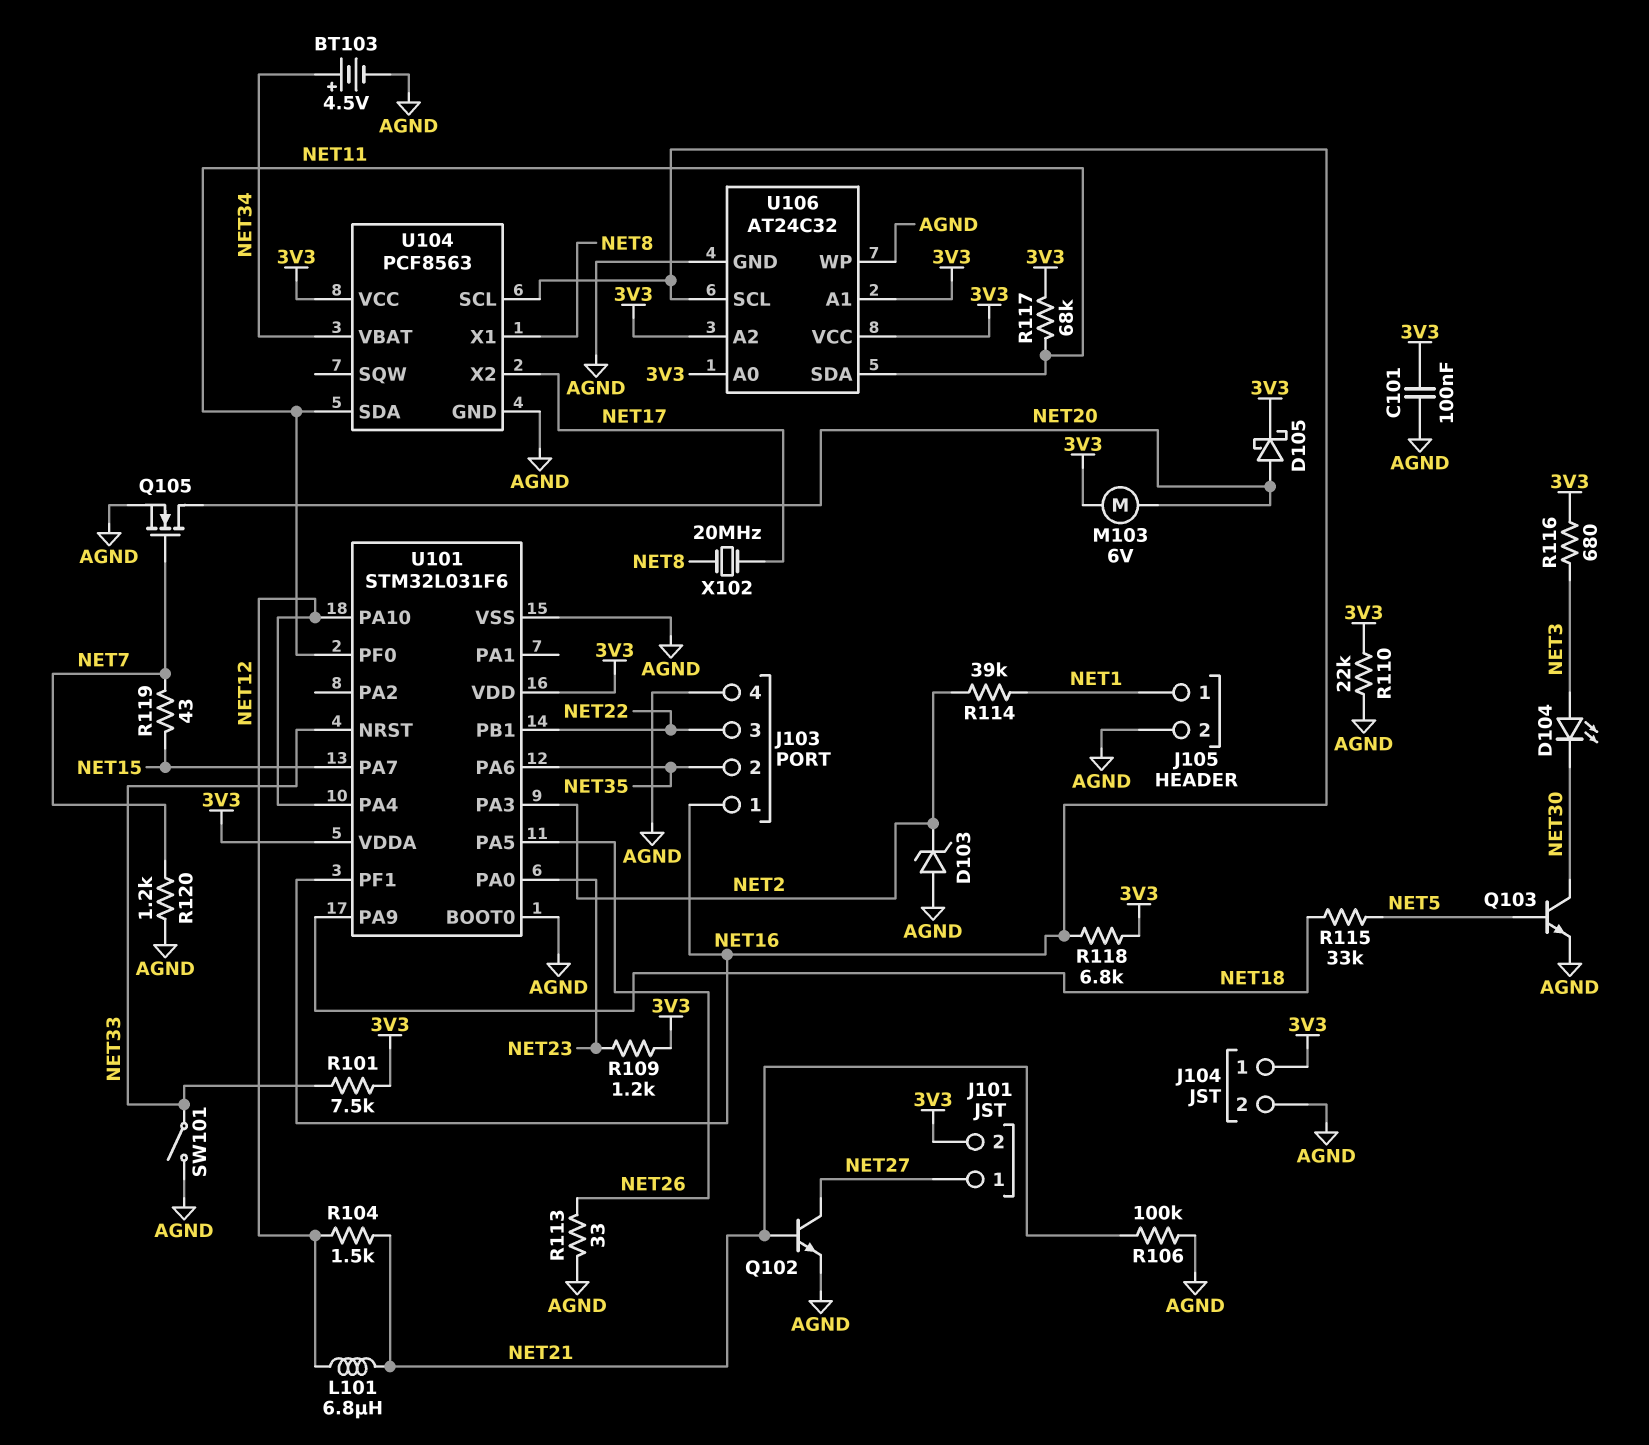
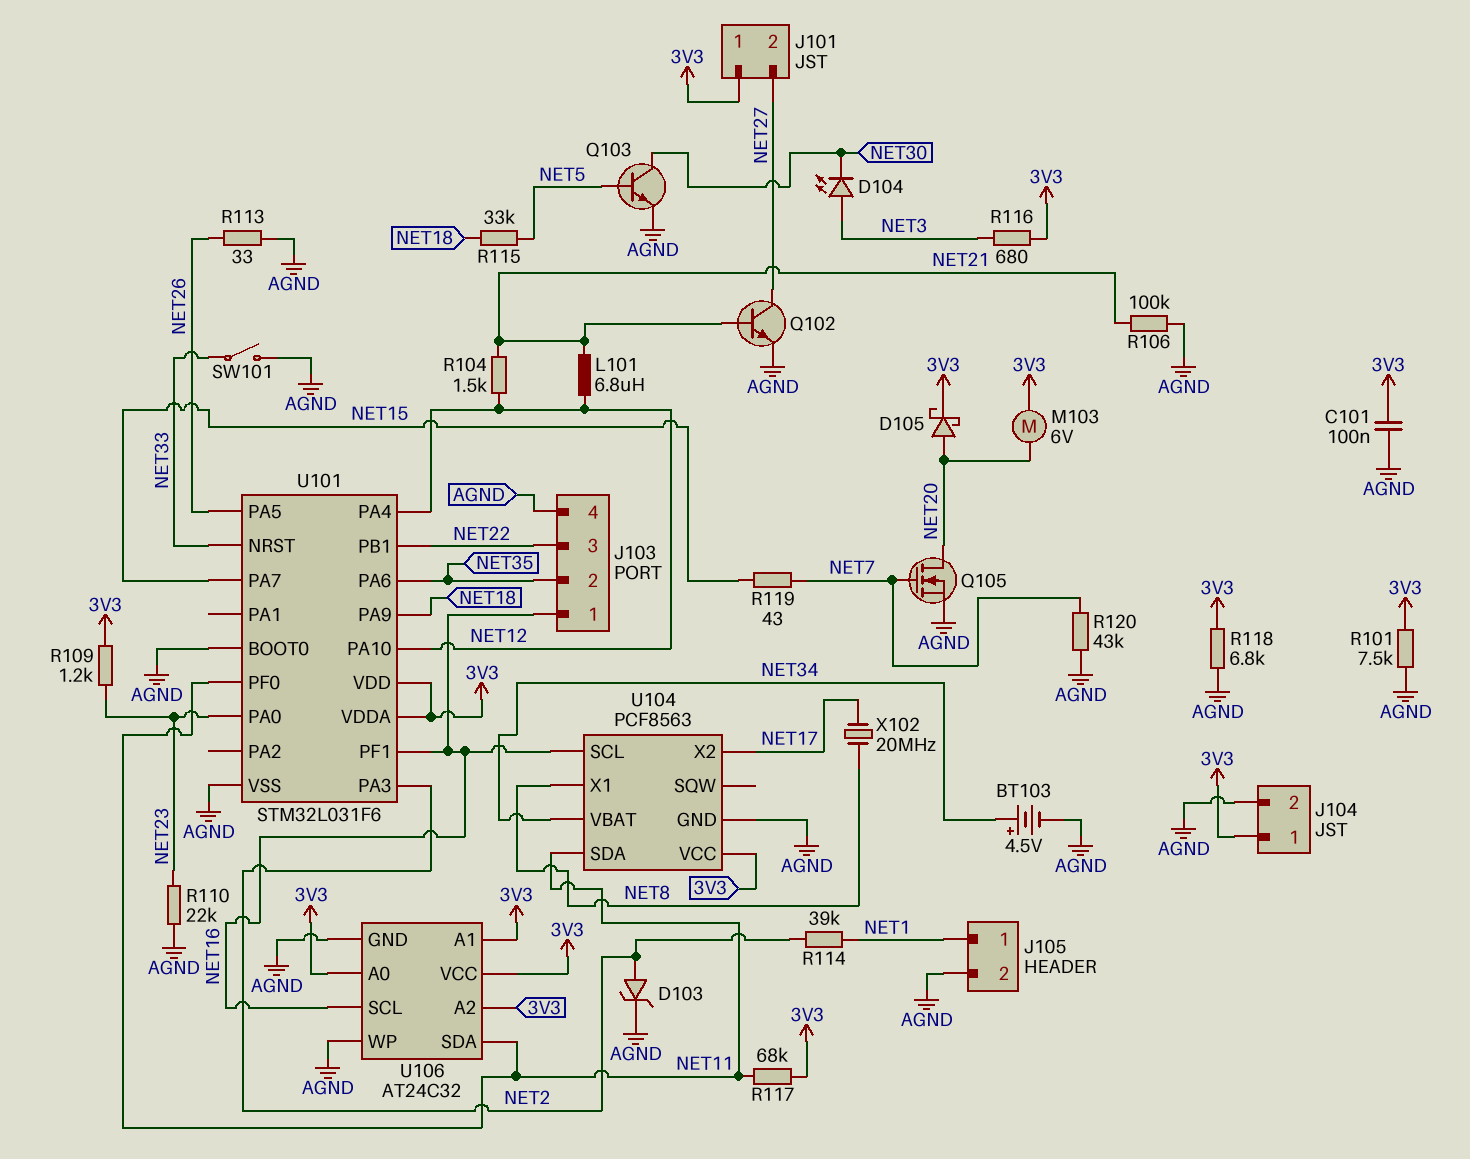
D103: zener (A AGND, K NET2) -> zener (A NET2, K AGND)
J101 pin 1: NET27 -> 3V3
J101 pin 2: 3V3 -> NET27
R101: 7.5k (3V3, NET33) -> 7.5k (3V3, AGND)
R110: 22k (3V3, AGND) -> 22k (AGND, NET23)
R118: 6.8k (3V3, NET16) -> 6.8k (3V3, AGND)
R120: 1.2k (AGND, NET7) -> 43k (AGND, NET7)

